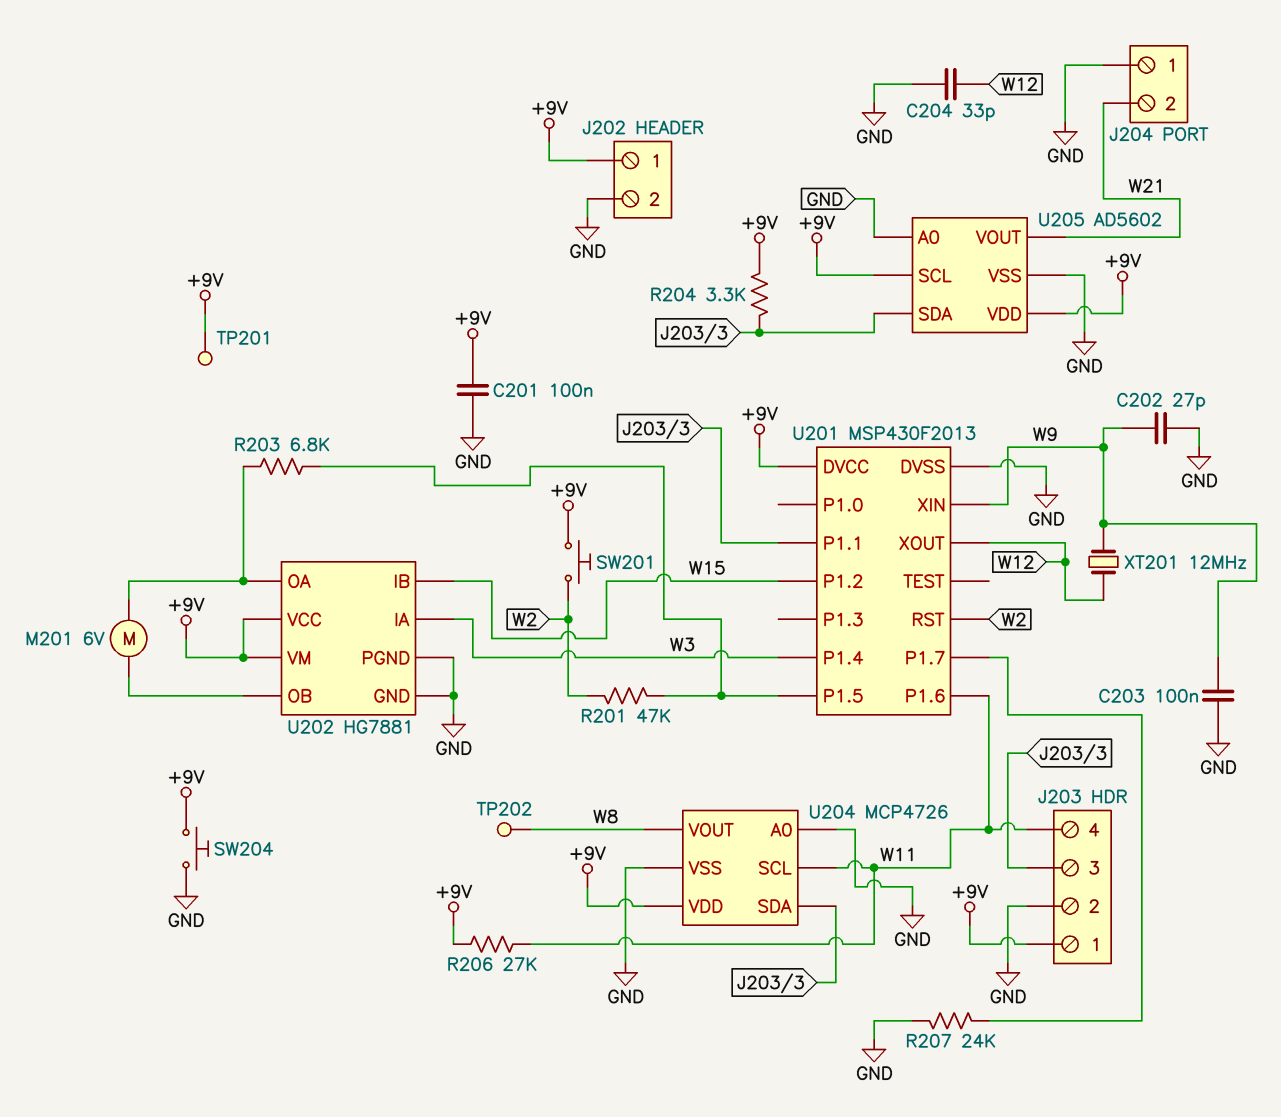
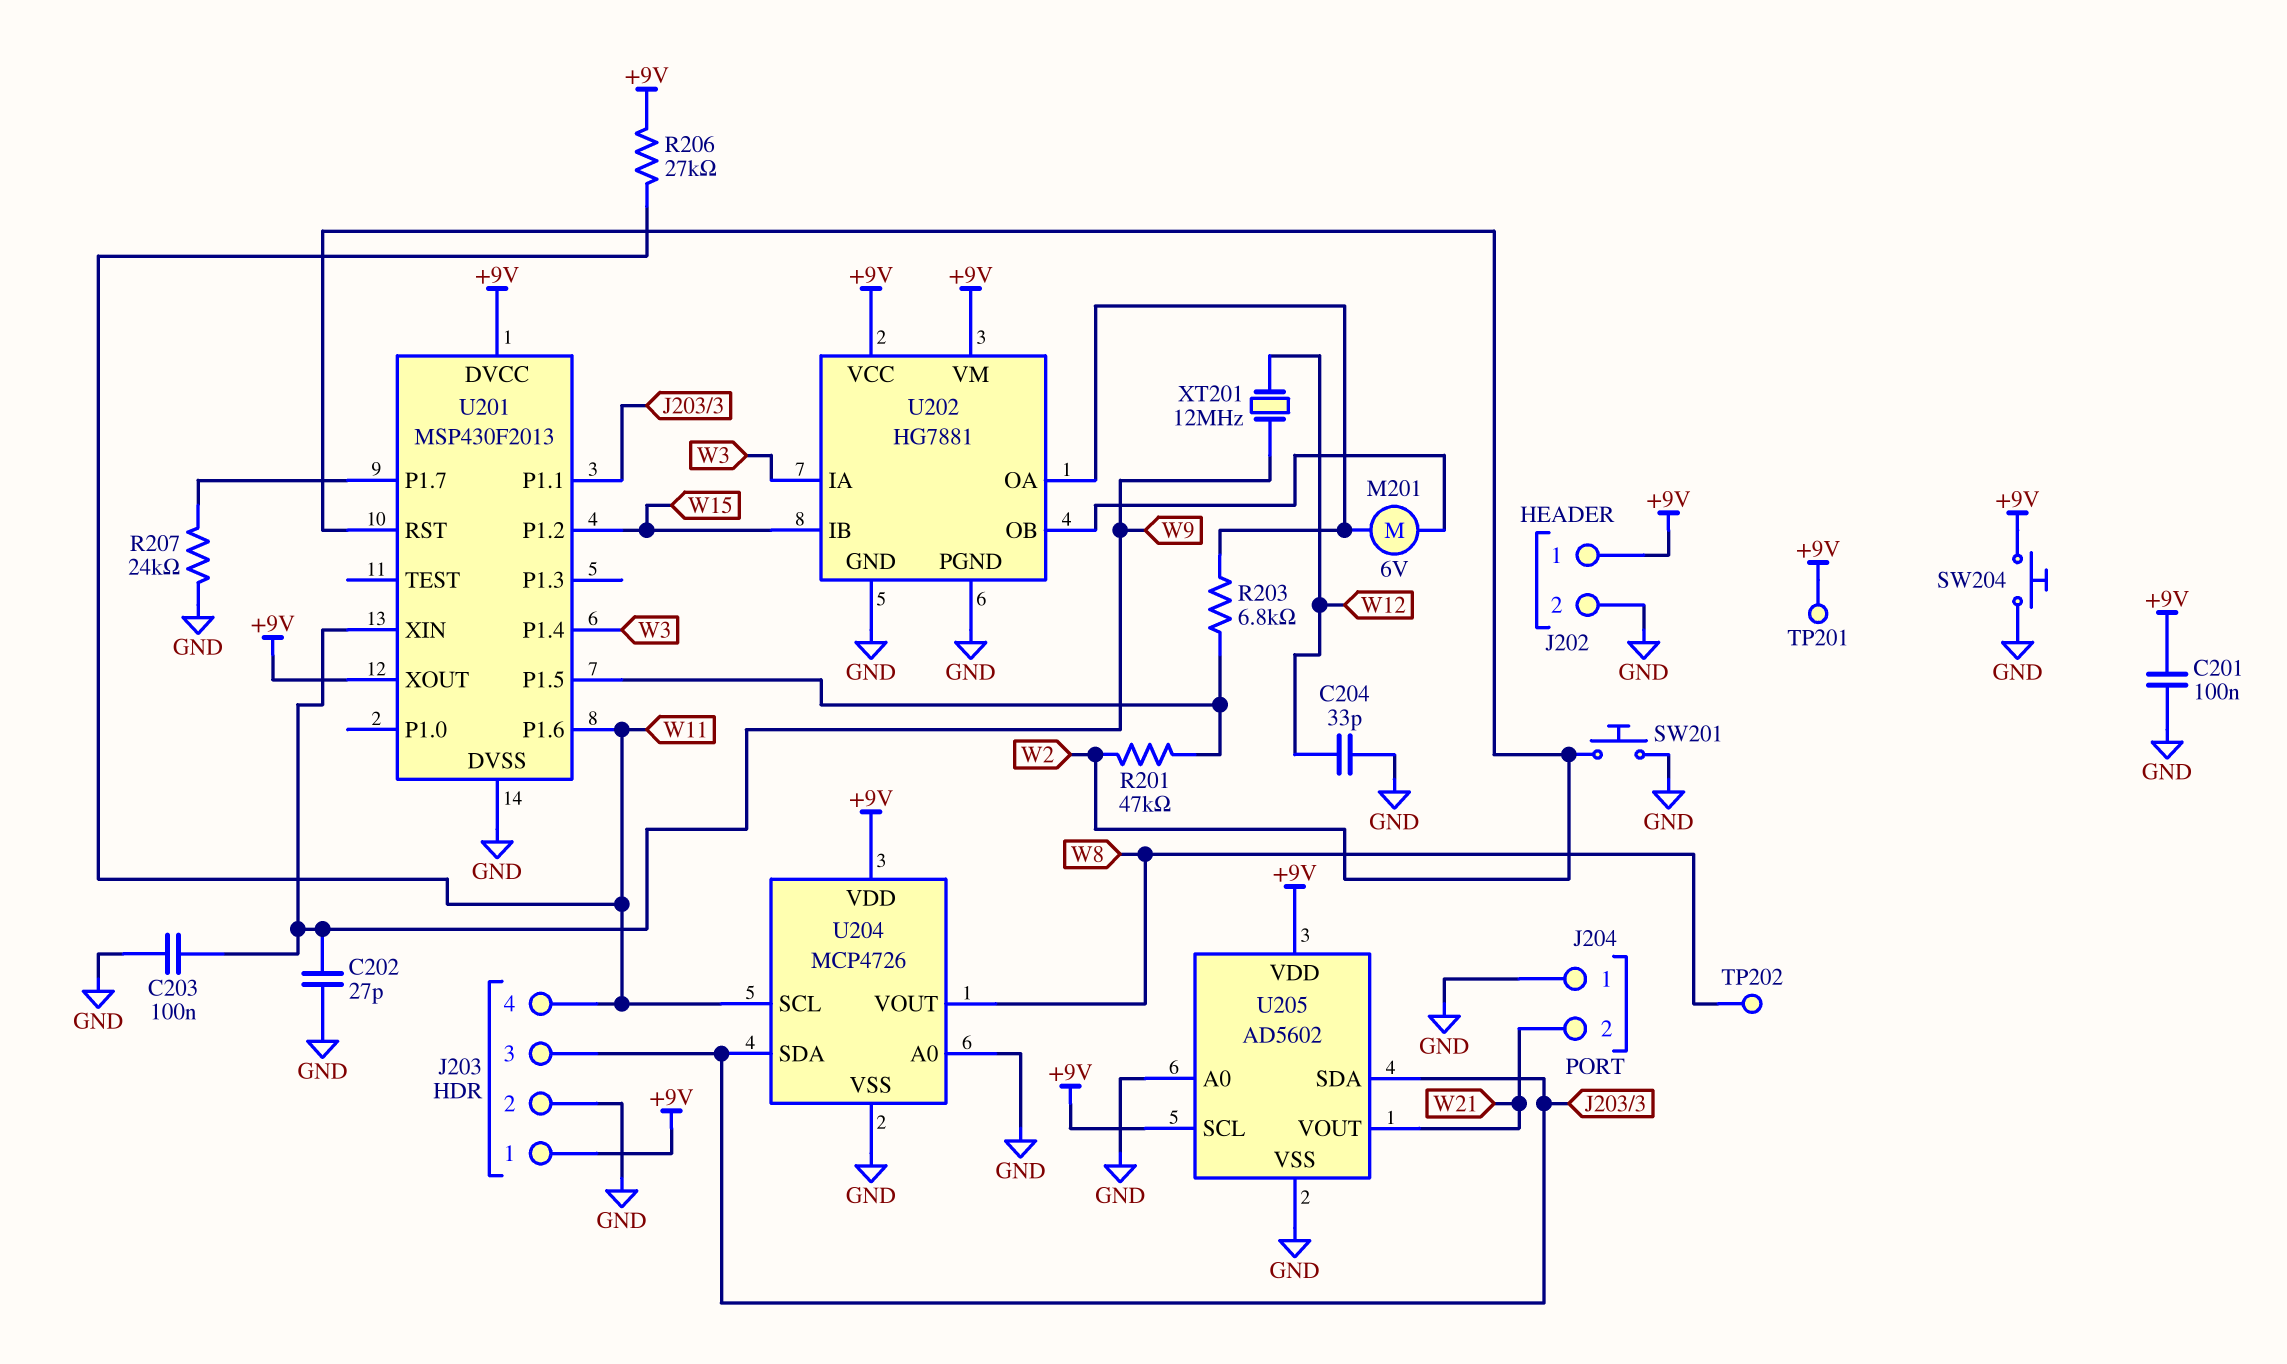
R204: 3.3k (+9V, J203/3) -> none
SW201: button (+9V, W2) -> button (GND, W2)
U201 pin XOUT: W12 -> +9V

